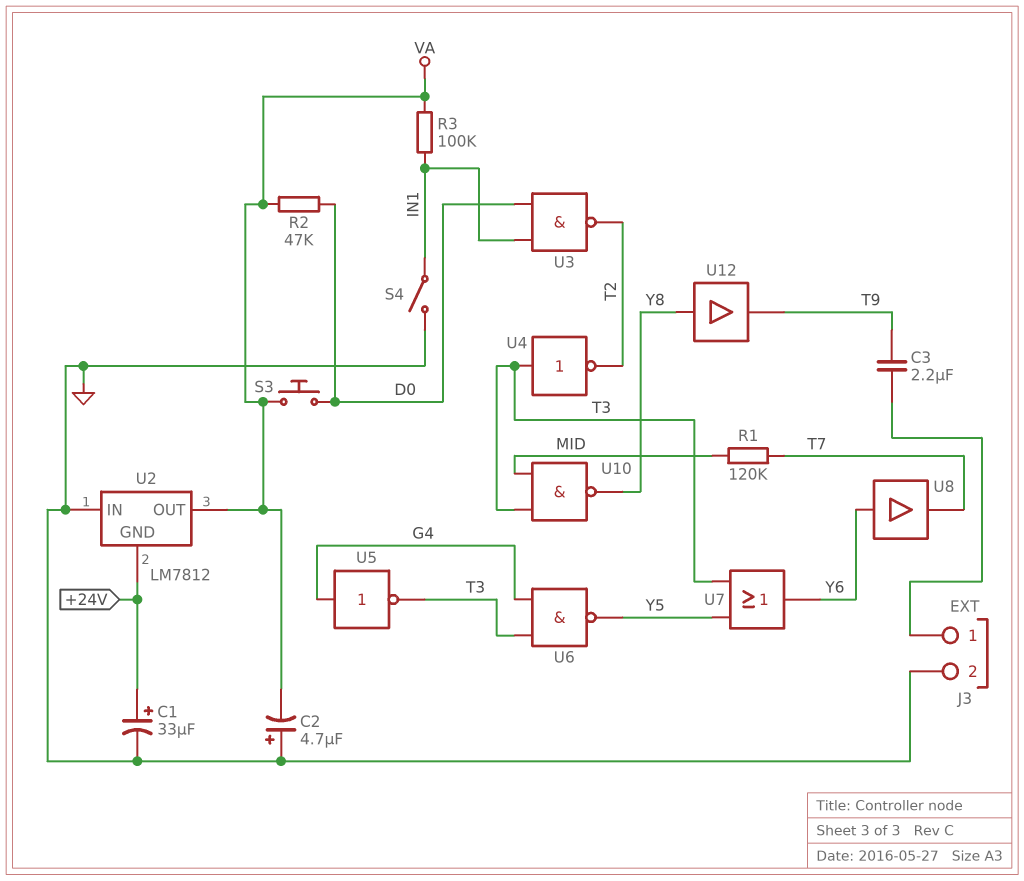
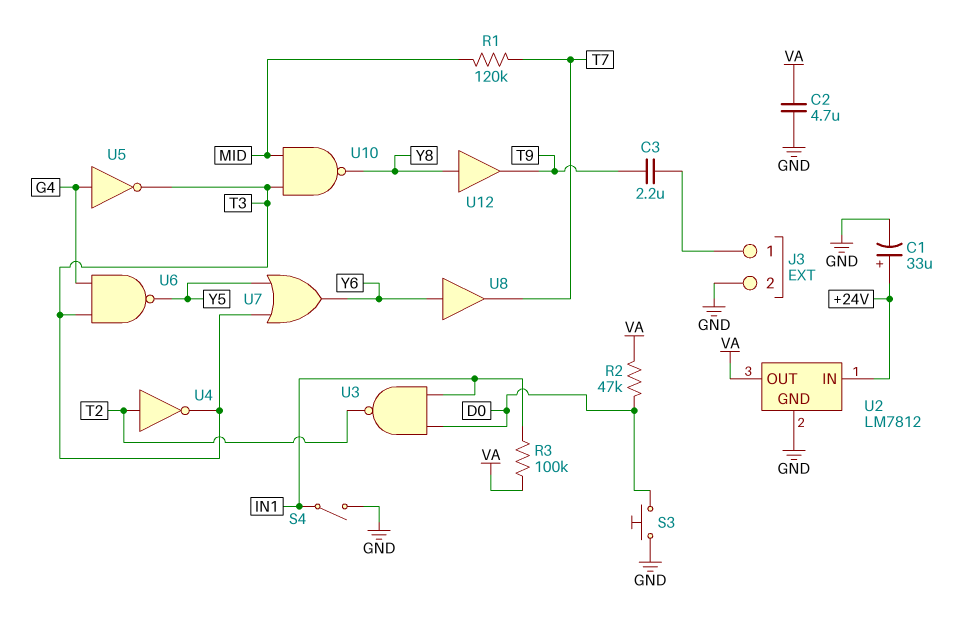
C2: 4.7uF (plus GND, minus VA) -> 4.7uF (GND, VA)
S3: button (D0, VA) -> button (D0, GND)
U2 pin GND: +24V -> GND
U2 pin IN: GND -> +24V
U4: NOT (in T3, out T2) -> NOT (in T2, out T3)

